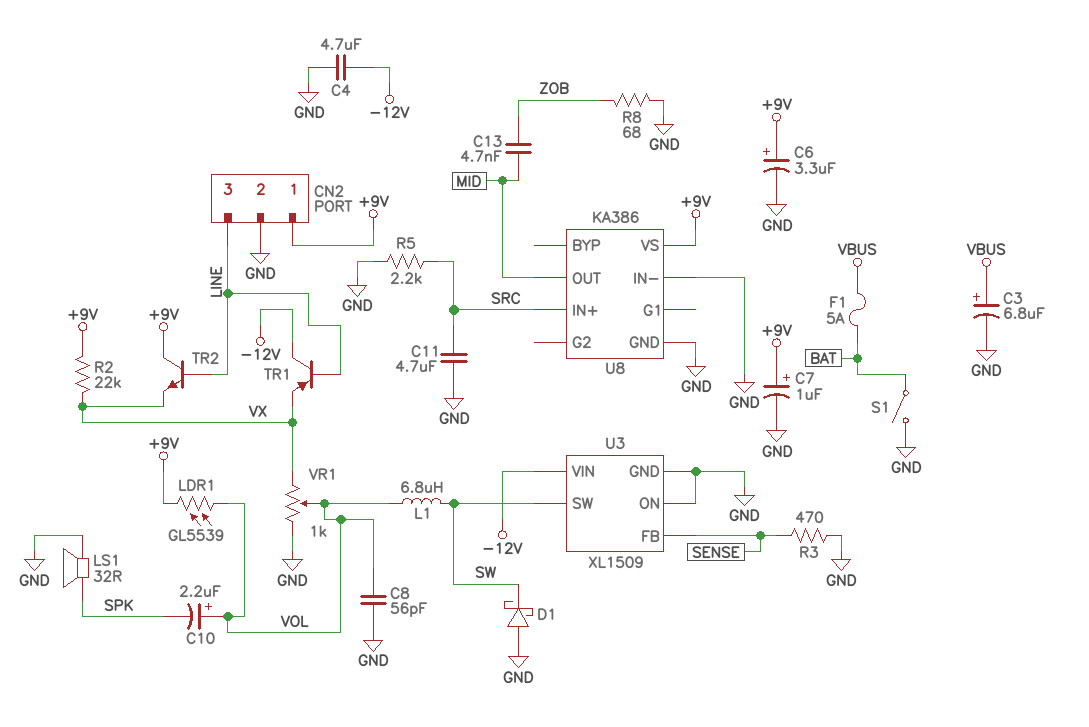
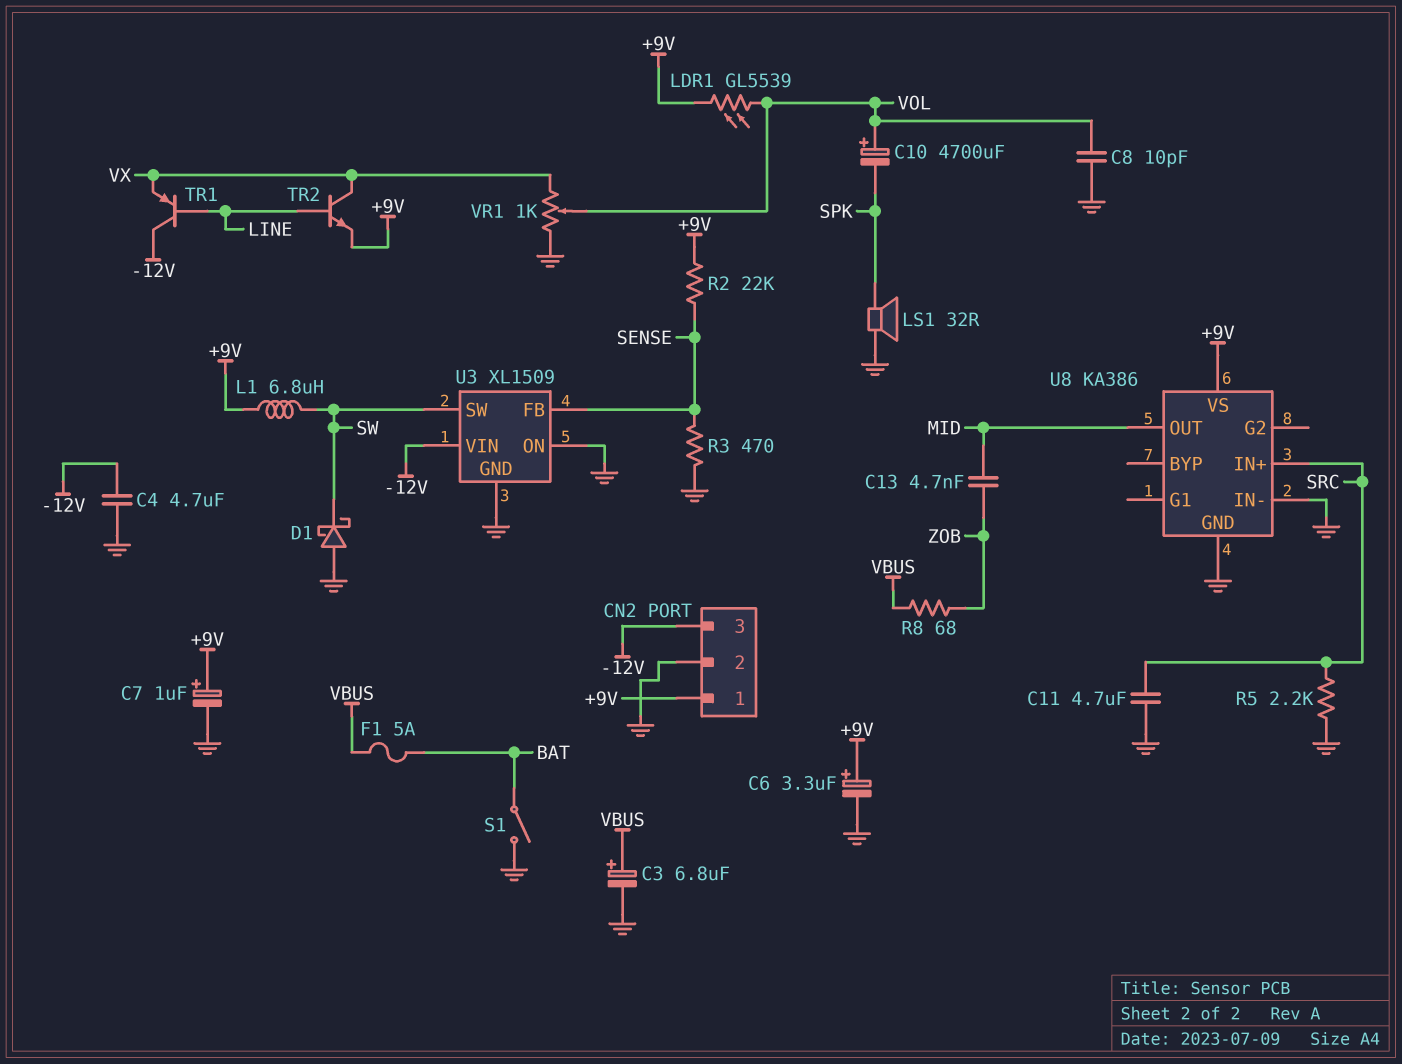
C8: 56pF (GND, VOL) -> 10pF (GND, VOL)
C10: 2.2uF (plus VOL, minus SPK) -> 4700uF (plus VOL, minus SPK)
CN2 pin 3: LINE -> -12V
L1: 6.8uH (SW, VOL) -> 6.8uH (+9V, SW)
R2: 22k (+9V, VX) -> 22k (+9V, SENSE)
R8: 68 (GND, ZOB) -> 68 (VBUS, ZOB)
TR2: NPN (B LINE, C +9V, E VX) -> NPN (B LINE, C VX, E +9V)

